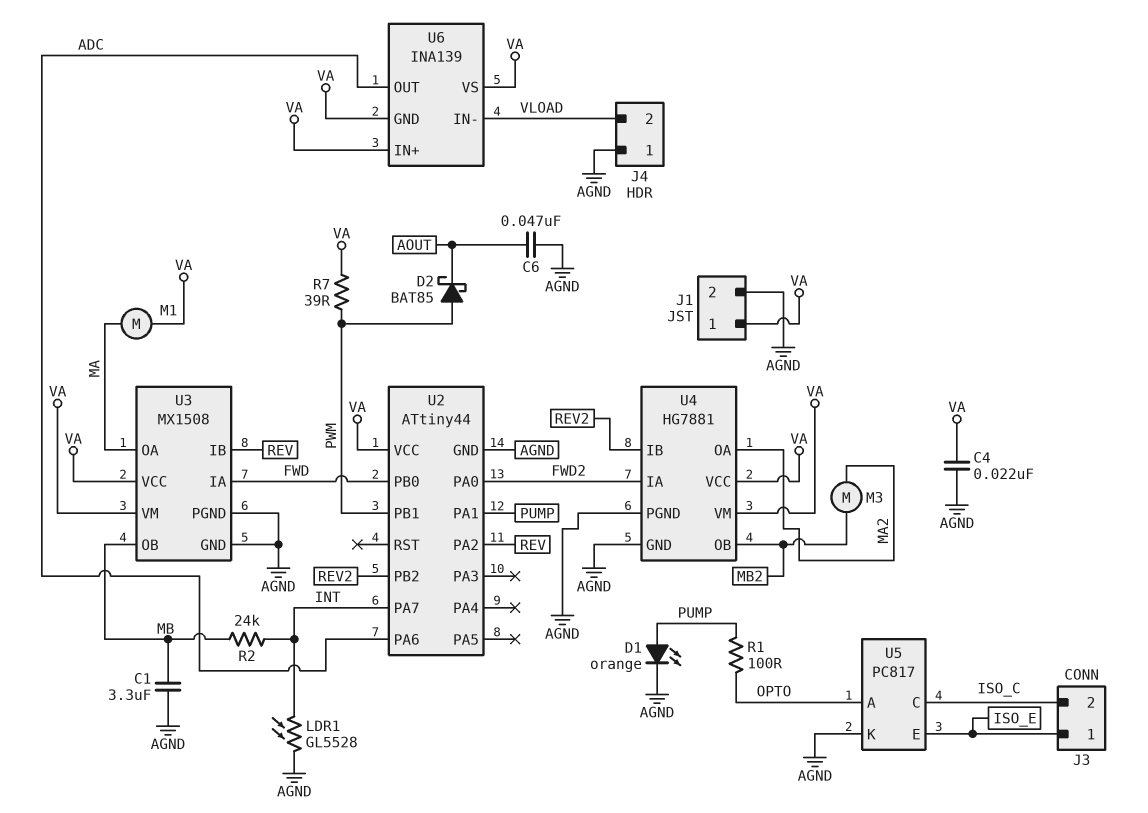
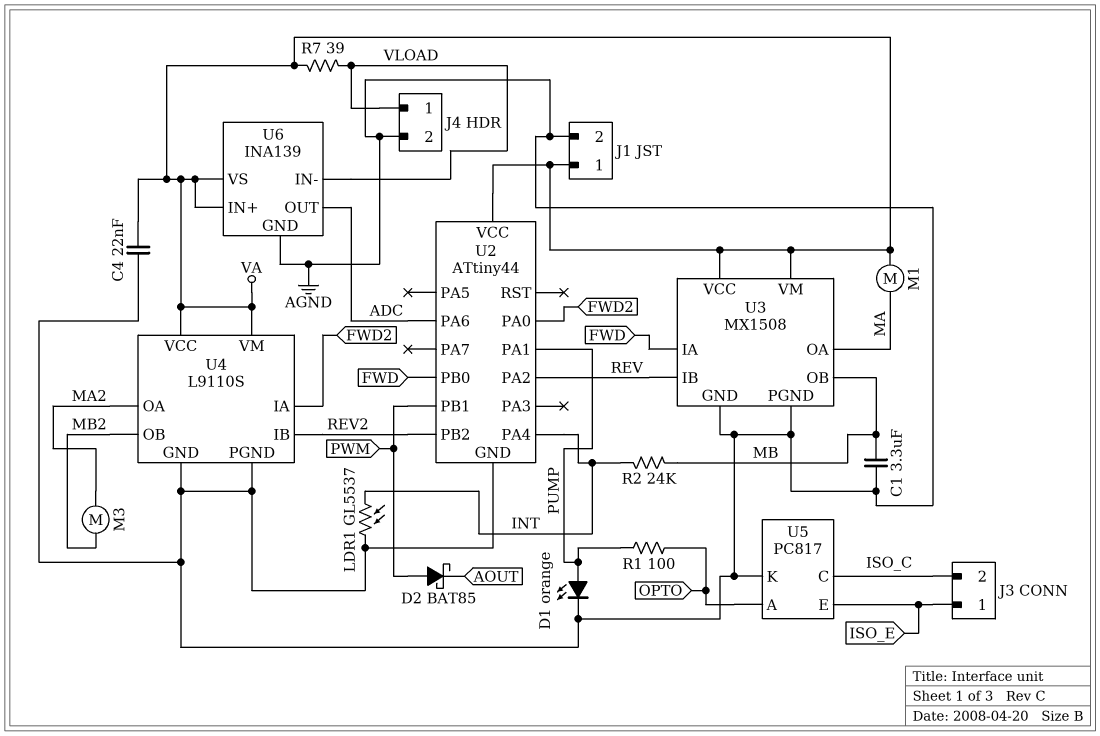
C6: 47nF (AGND, AOUT) -> none
J4 pin 1: AGND -> VLOAD
J4 pin 2: VLOAD -> AGND
LDR1: GL5528 (AGND, INT) -> GL5537 (AGND, INT)
R7: 39 (PWM, VA) -> 39 (VA, VLOAD)
U2 pin PA4: none -> INT
U2 pin PA7: INT -> none
U4: HG7881 -> L9110S
U6 pin GND: VA -> AGND

